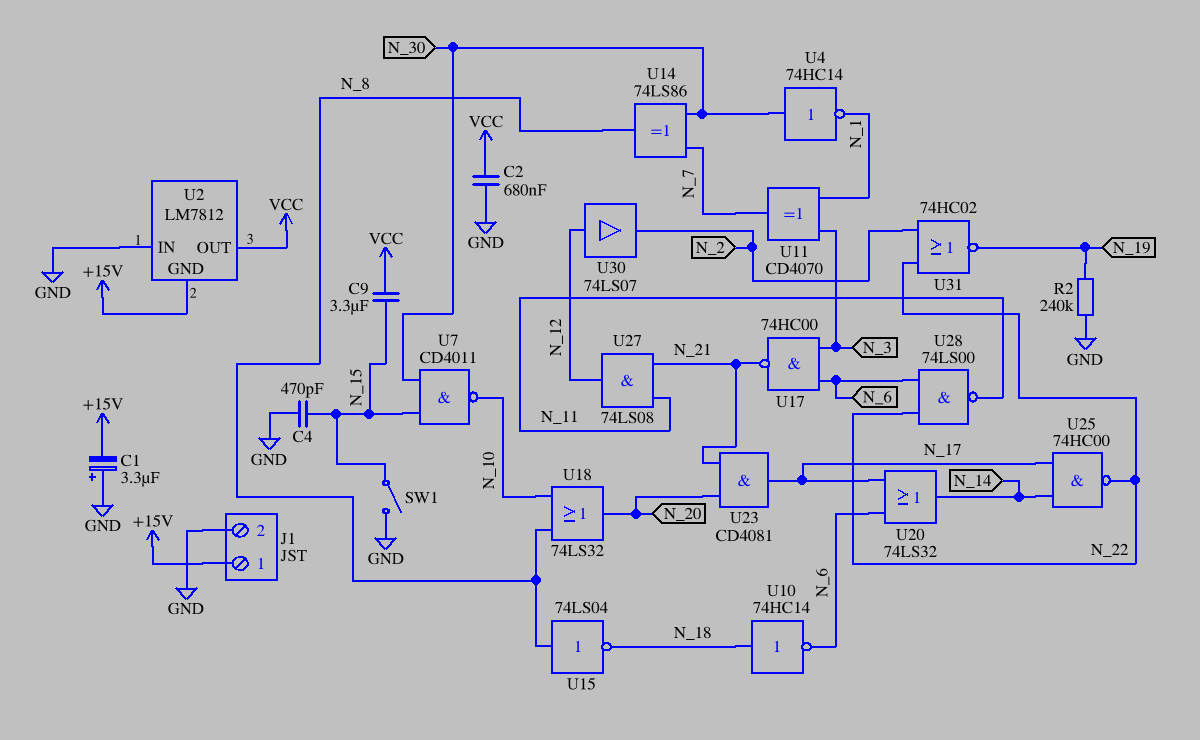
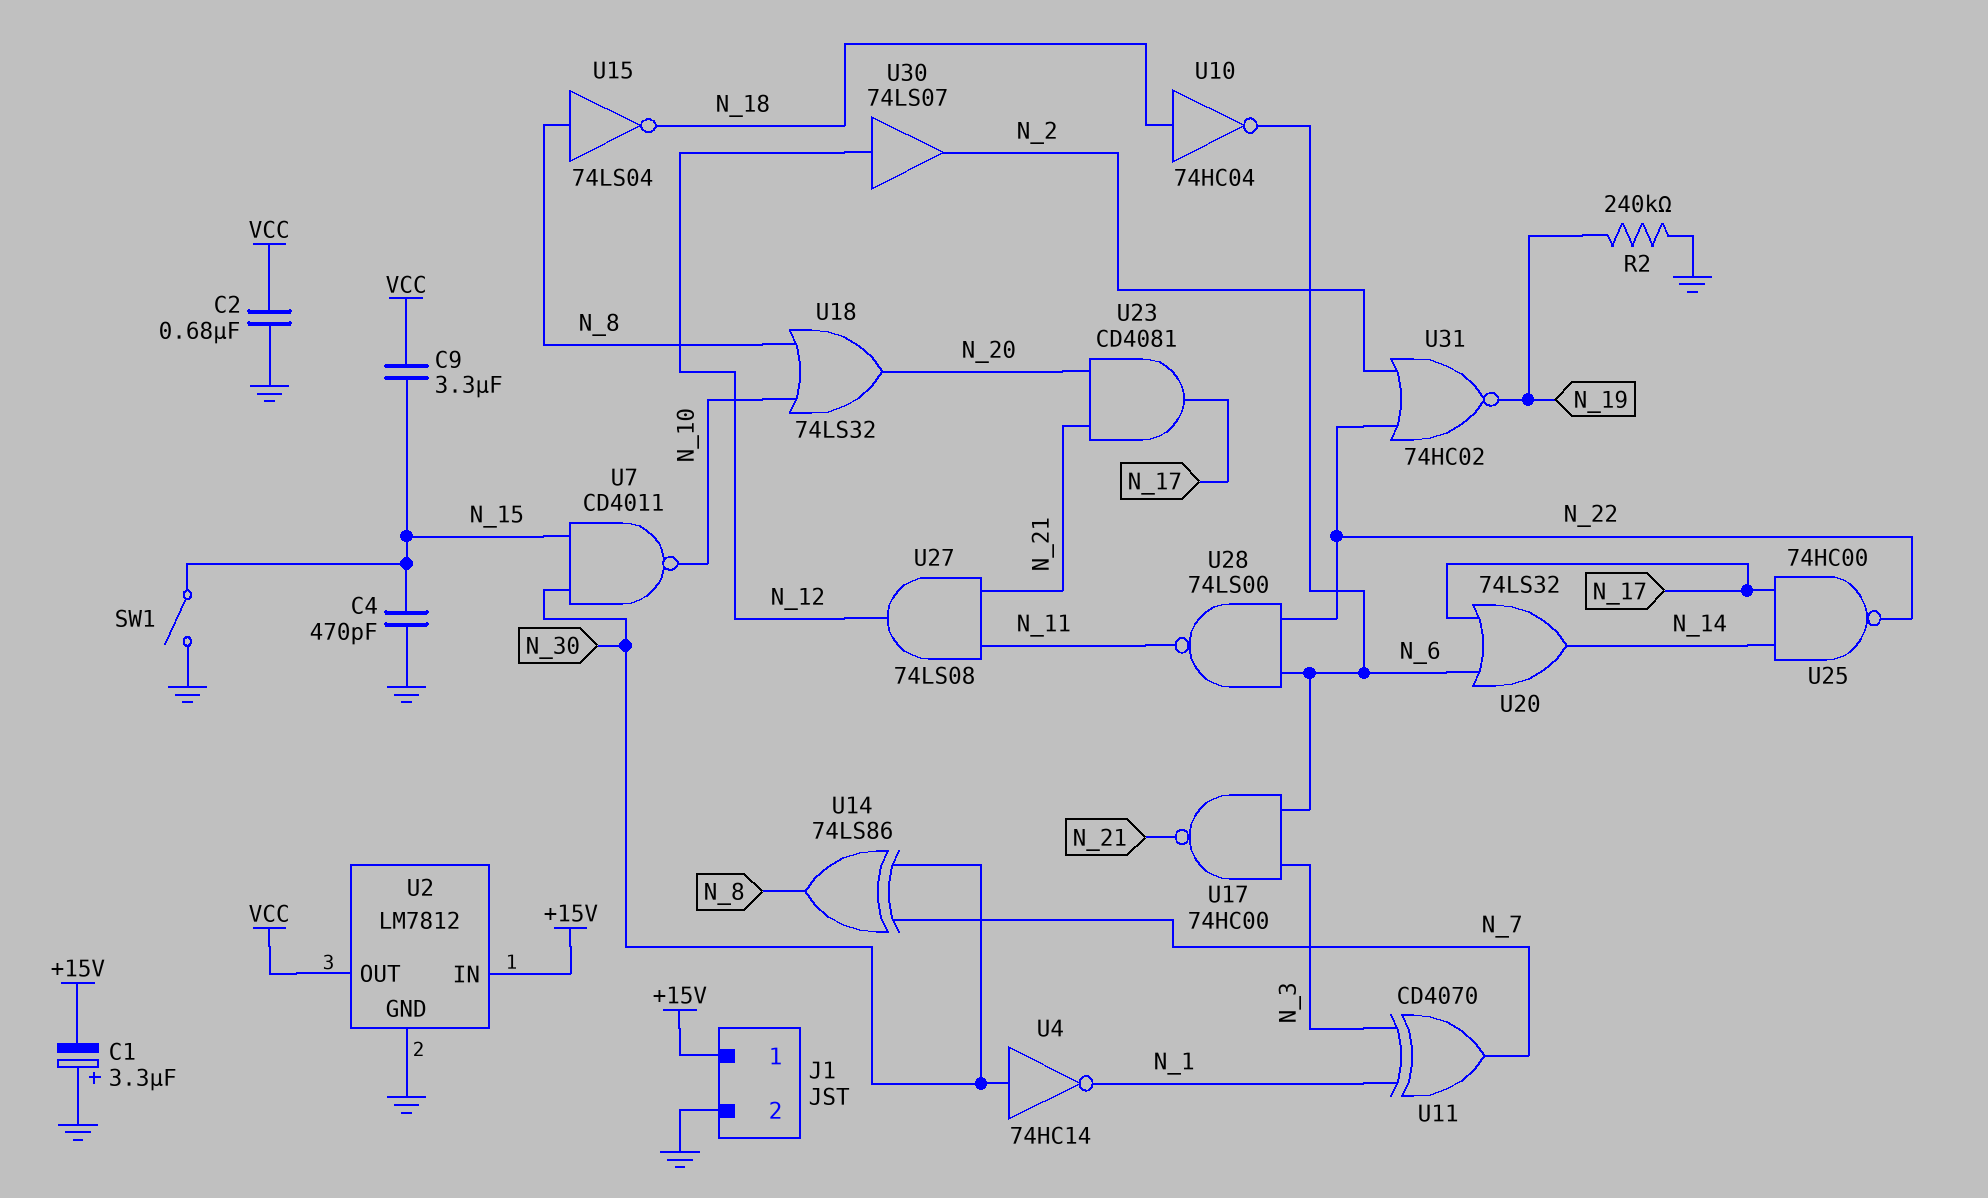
U2 pin GND: +15V -> GND
U2 pin IN: GND -> +15V
U10: NOT 74HC14 (in N_18, out N_6) -> NOT 74HC04 (in N_18, out N_6)

